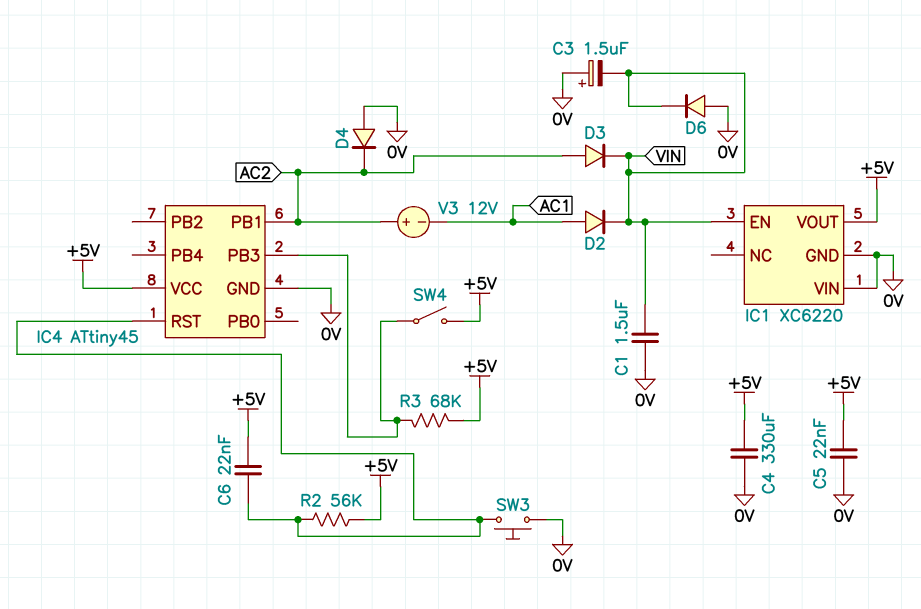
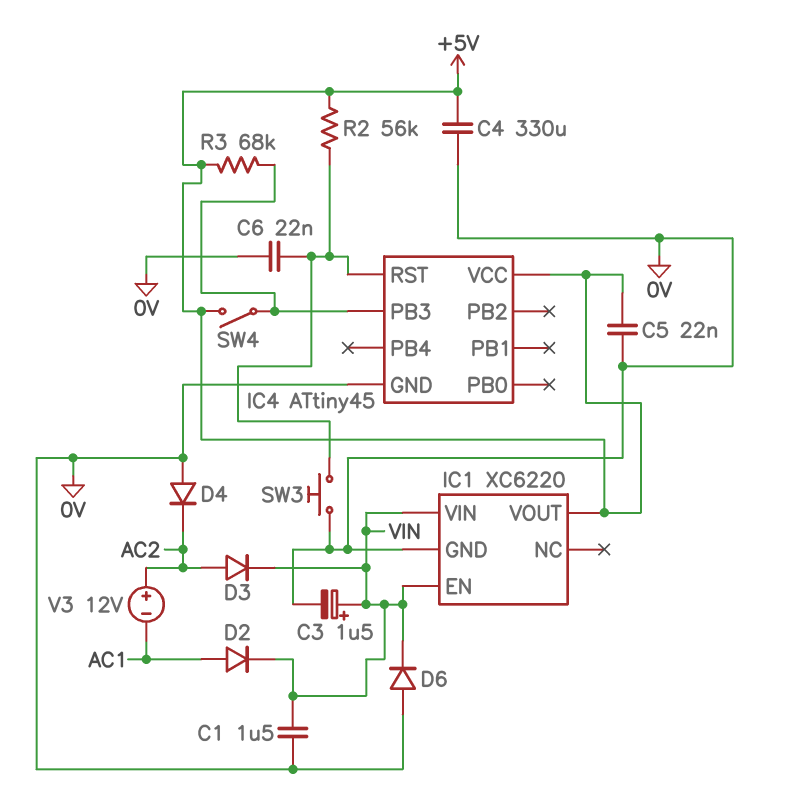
C3: 1.5uF (plus 0V, minus VIN) -> 1.5uF (plus VIN, minus 0V)
C6: 22nF (+5V, IC4/RST) -> 22nF (0V, IC4/RST)
IC1 pin VIN: 0V -> VIN
IC4 pin PB1: AC2 -> none

